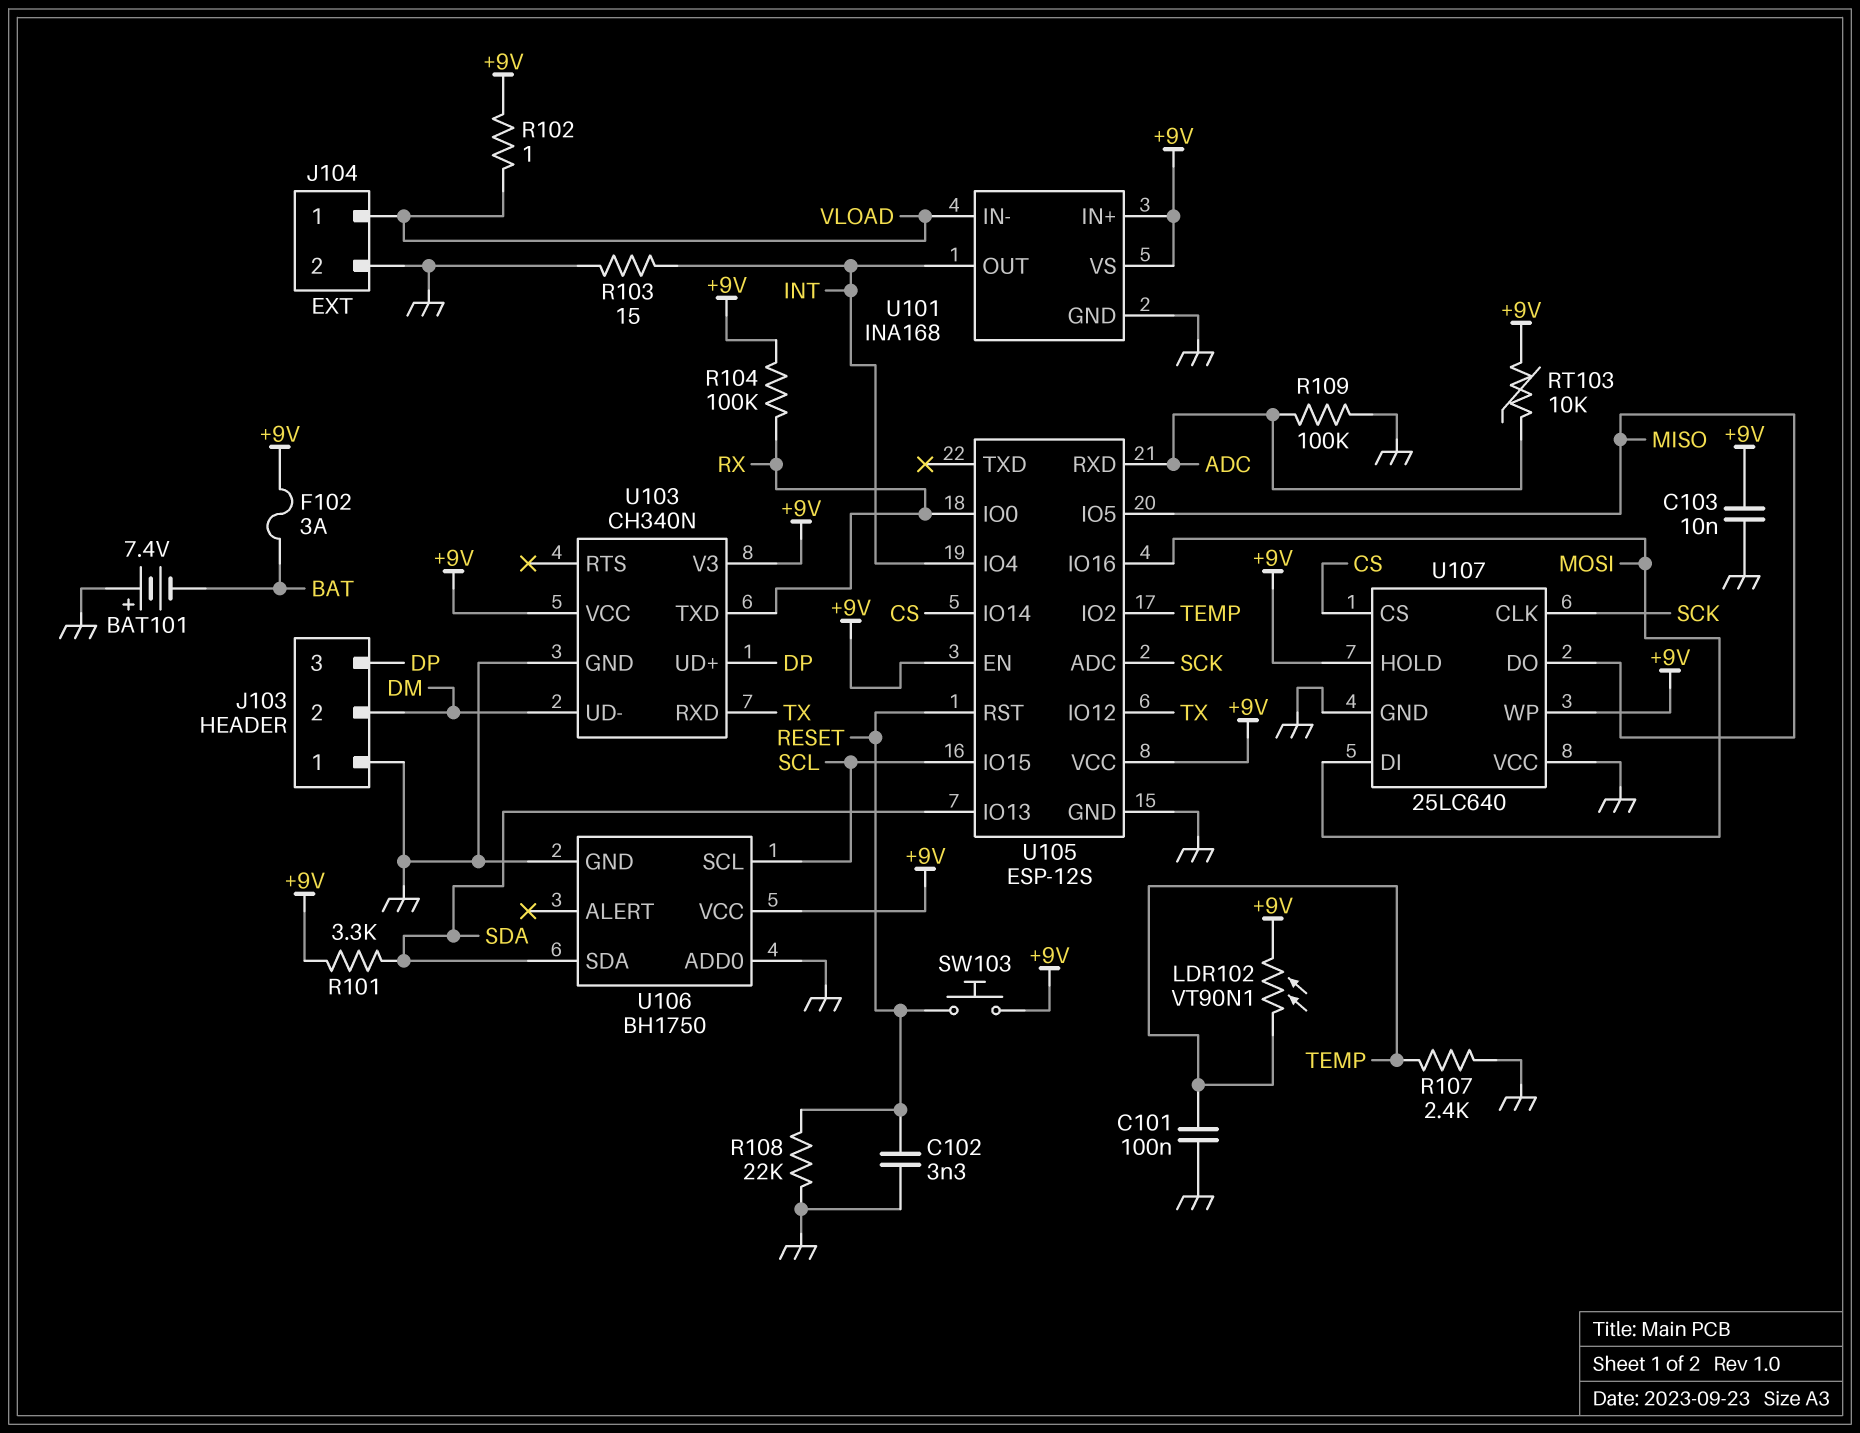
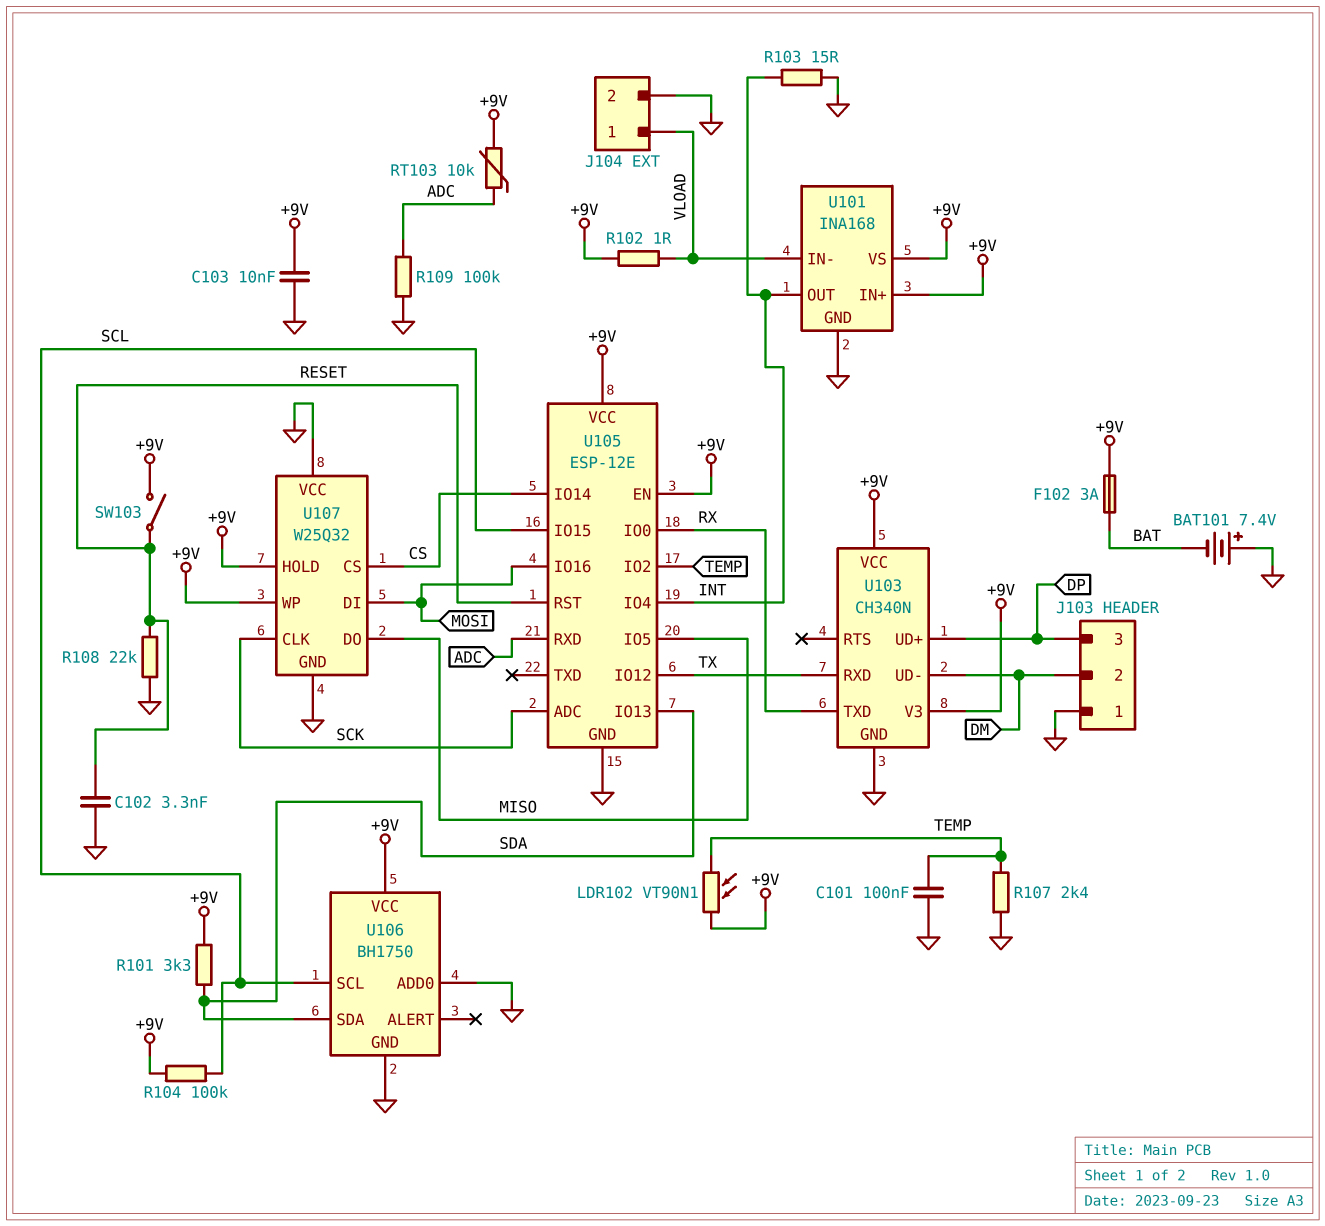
R104: 100k (+9V, RX) -> 100k (+9V, SCL)
SW103: button (+9V, RESET) -> switch (+9V, RESET)
U105: ESP-12S -> ESP-12E
U107: 25LC640 -> W25Q32

